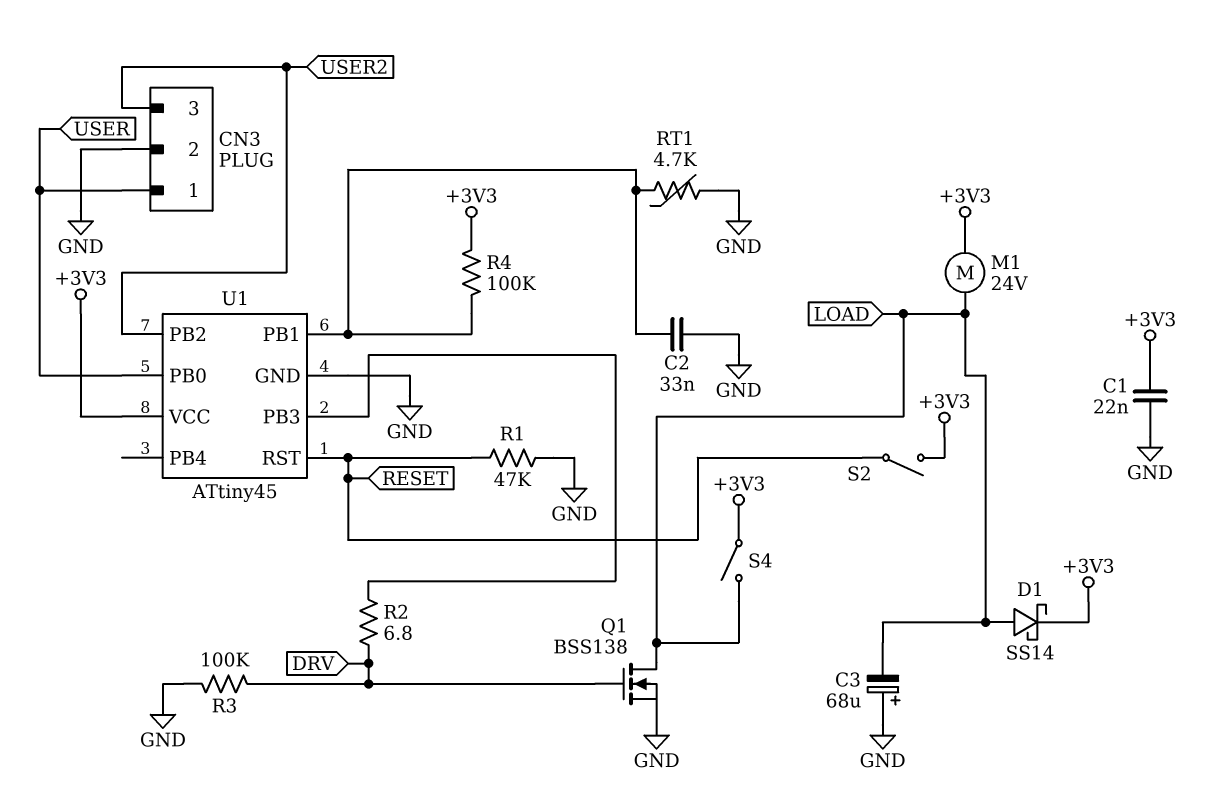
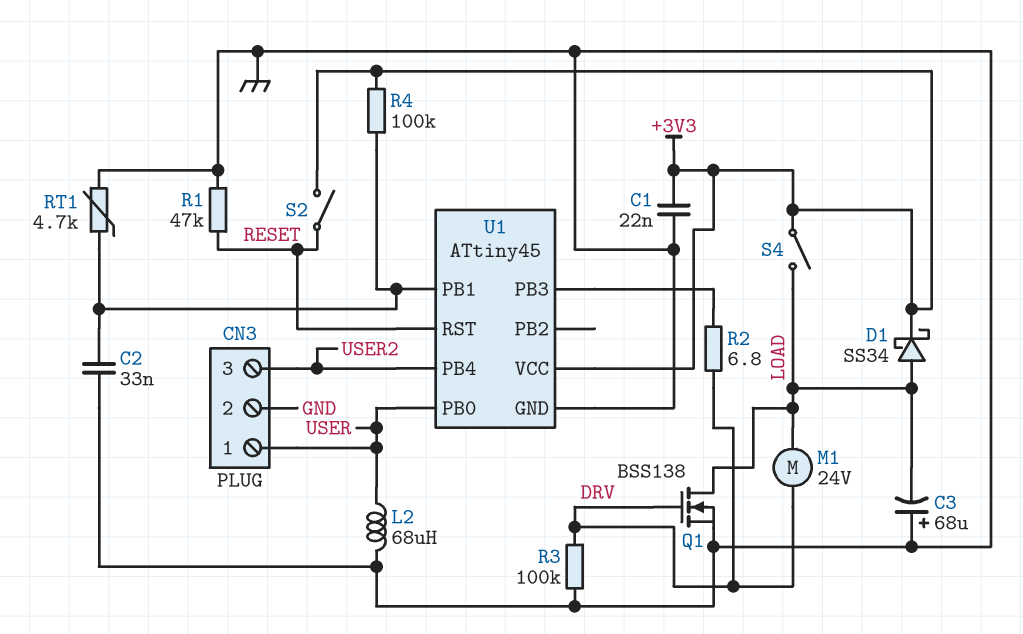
D1: schottky SS14 (A LOAD, K +3V3) -> schottky SS34 (A LOAD, K +3V3)
L2: none -> 68uH (GND, USER)
M1: motor 24V (+3V3, LOAD) -> motor 24V (DRV, LOAD)
U1 pin PB2: USER2 -> none
U1 pin PB4: none -> USER2

